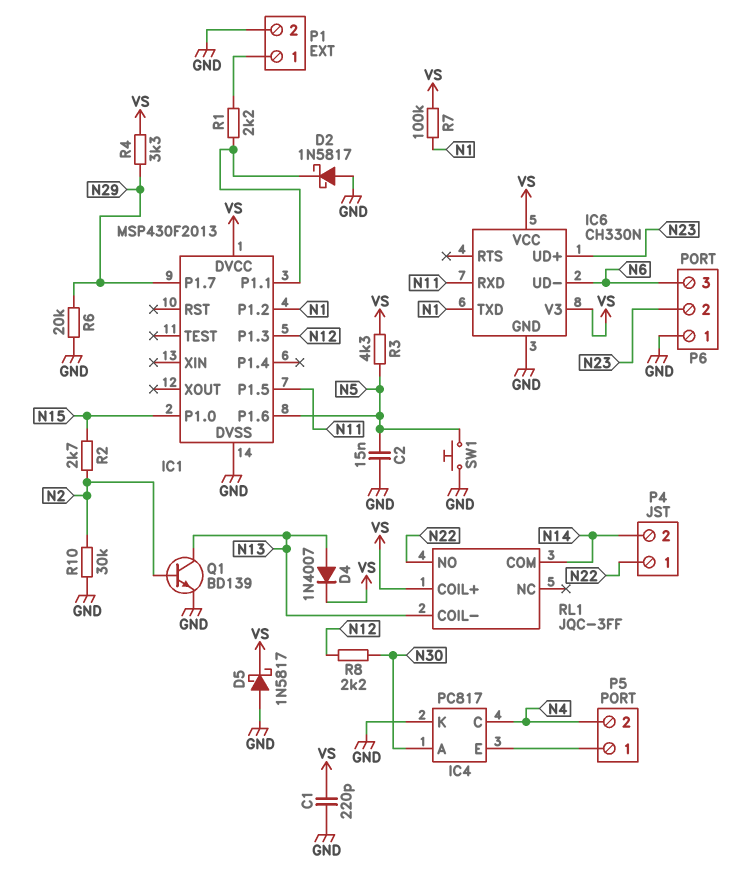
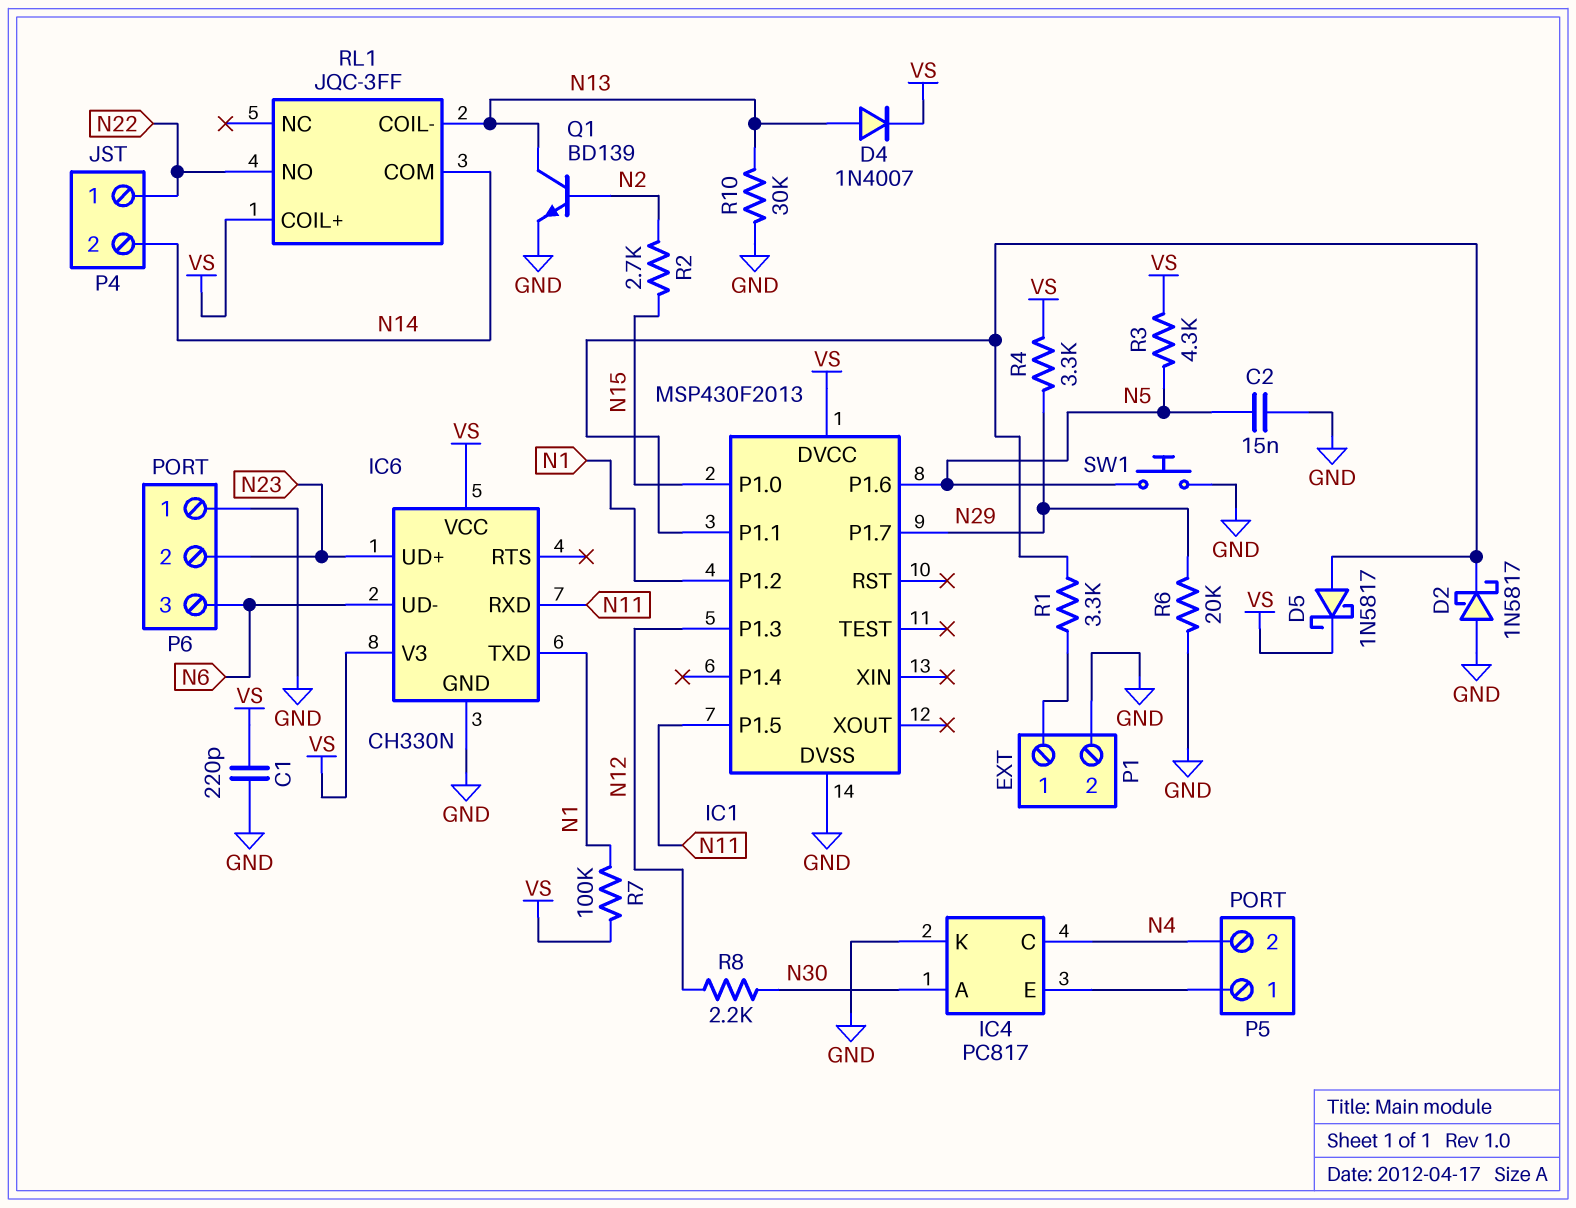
D5: schottky 1N5817 (A GND, K VS) -> schottky 1N5817 (A IC1/P1.1, K VS)
R1: 2.2k (IC1/P1.1, P1/1) -> 3.3k (IC1/P1.1, P1/1)
R10: 30k (GND, N2) -> 30k (GND, N13)

